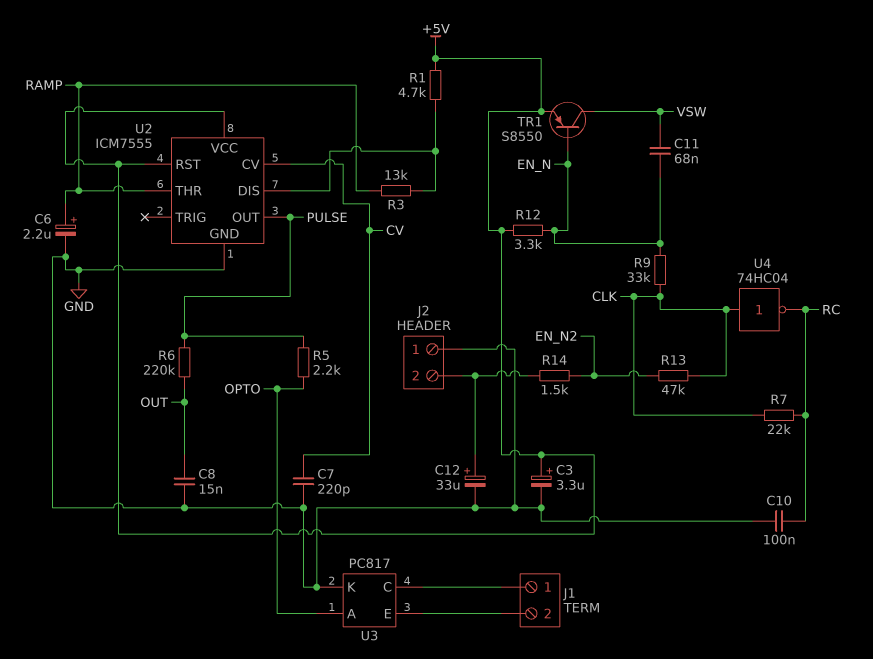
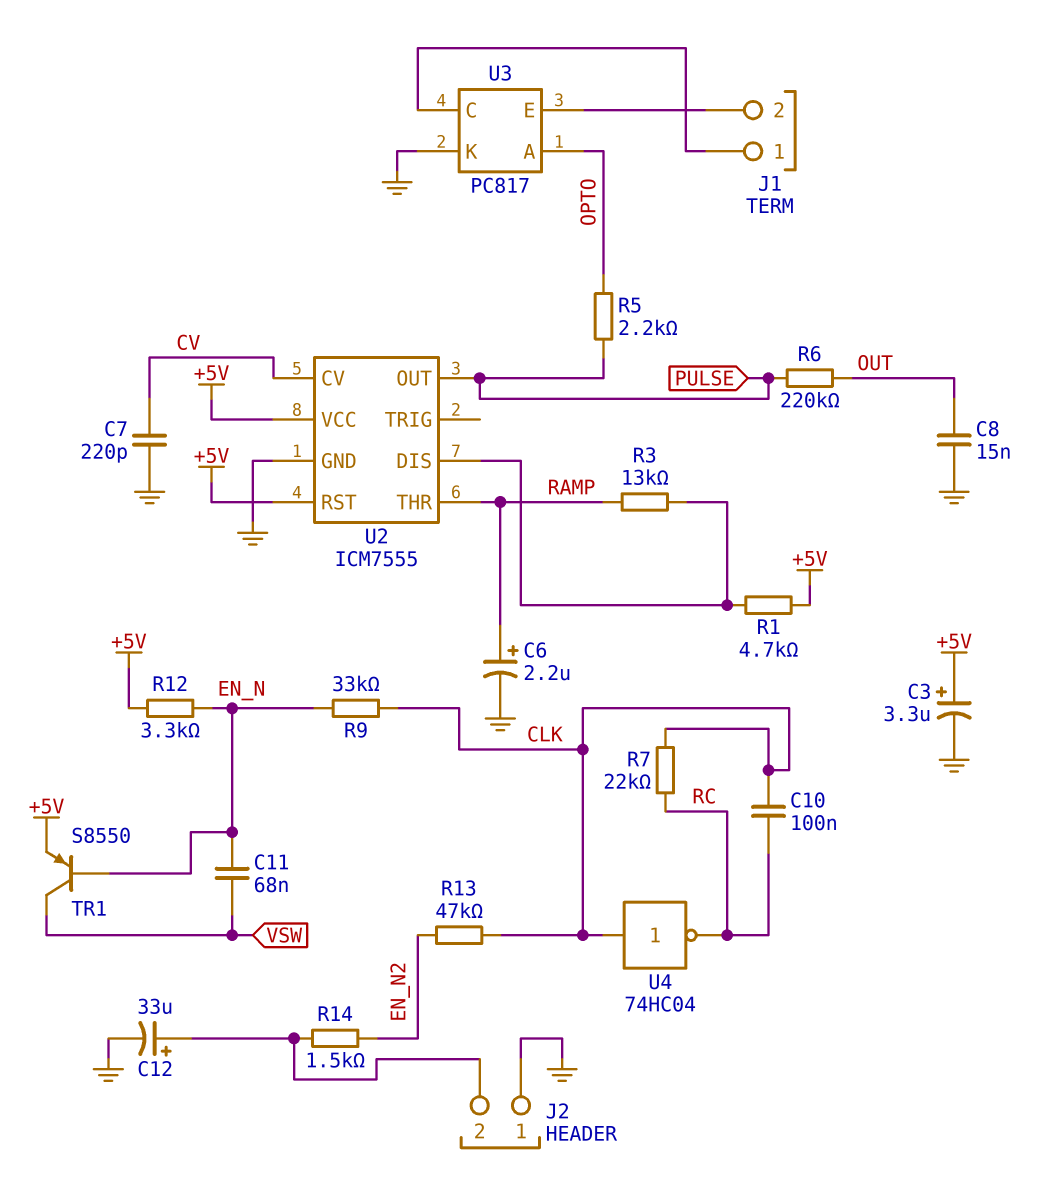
C10: 100nF (GND, RC) -> 100nF (CLK, RC)

